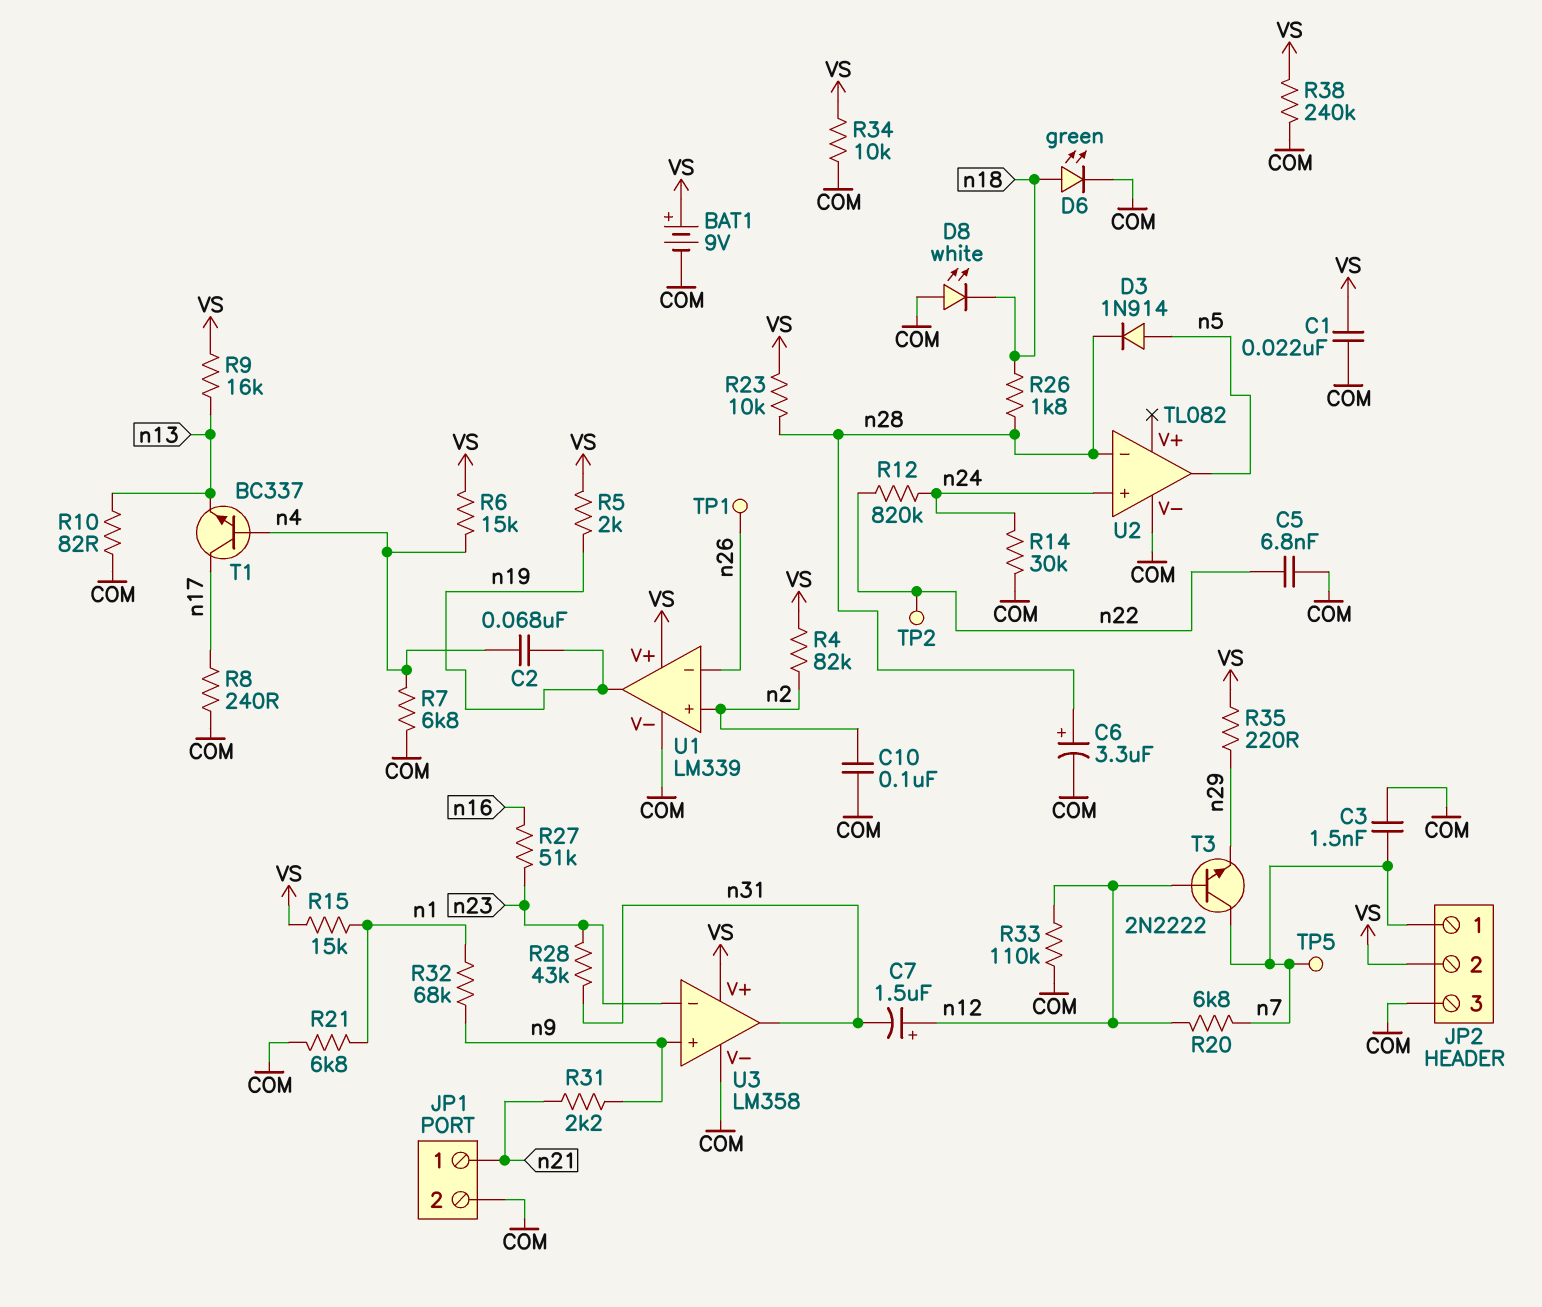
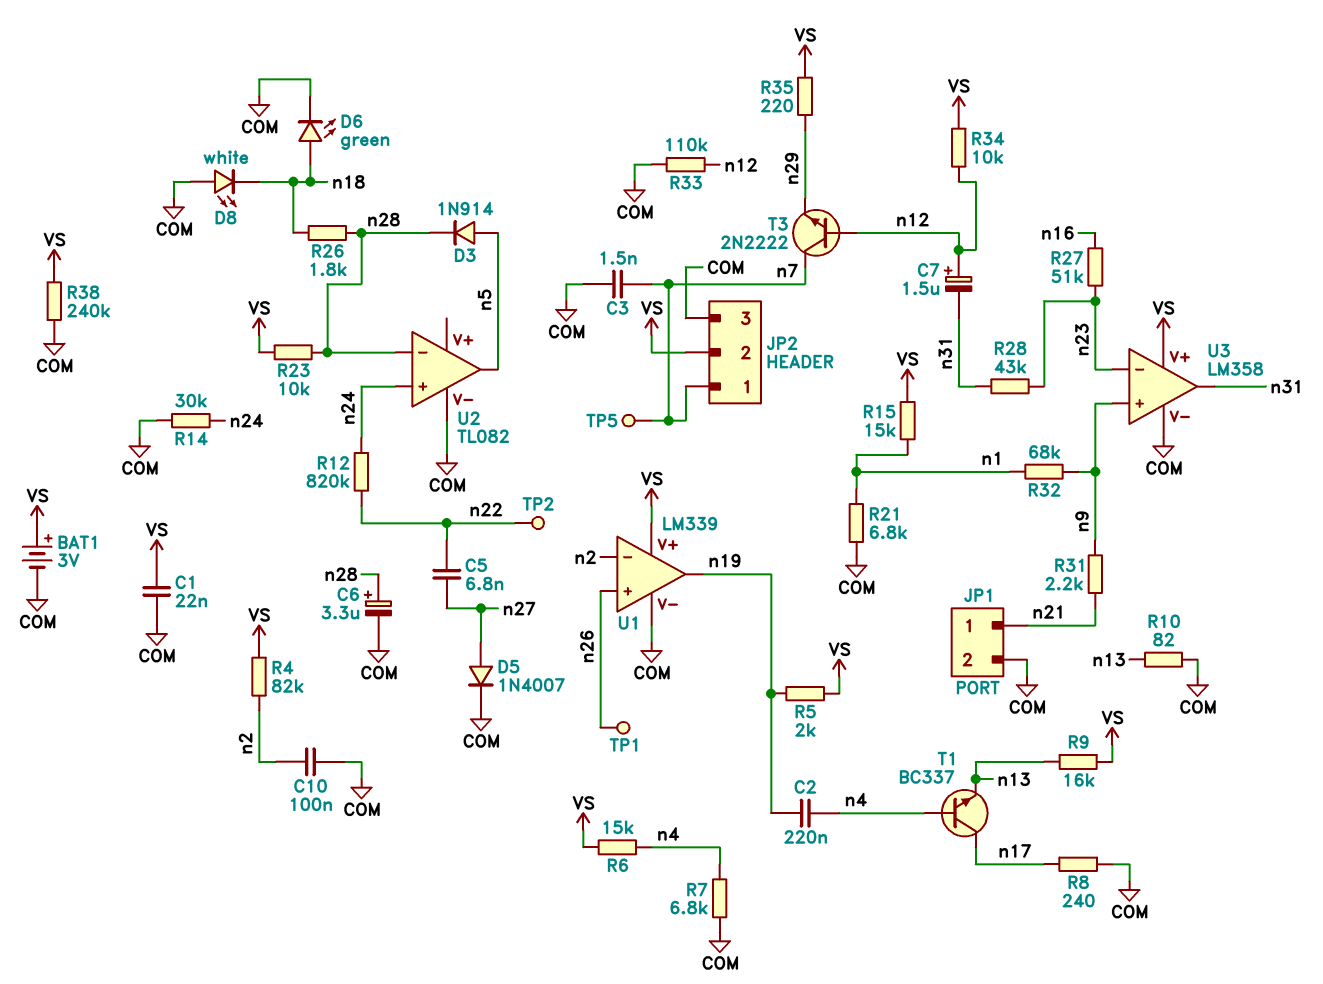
BAT1: 9V (plus VS, minus COM) -> 3V (plus VS, minus COM)
C2: 68nF (n4, n19) -> 220nF (n4, n19)
C5: 6.8nF (COM, n22) -> 6.8nF (n22, n27)
D5: none -> diode 1N4007 (A n27, K COM)
R20: 6.8k (n7, n12) -> none
R34: 10k (COM, VS) -> 10k (VS, n12)
U1 pin in+: n2 -> n26
U1 pin in-: n26 -> n2

